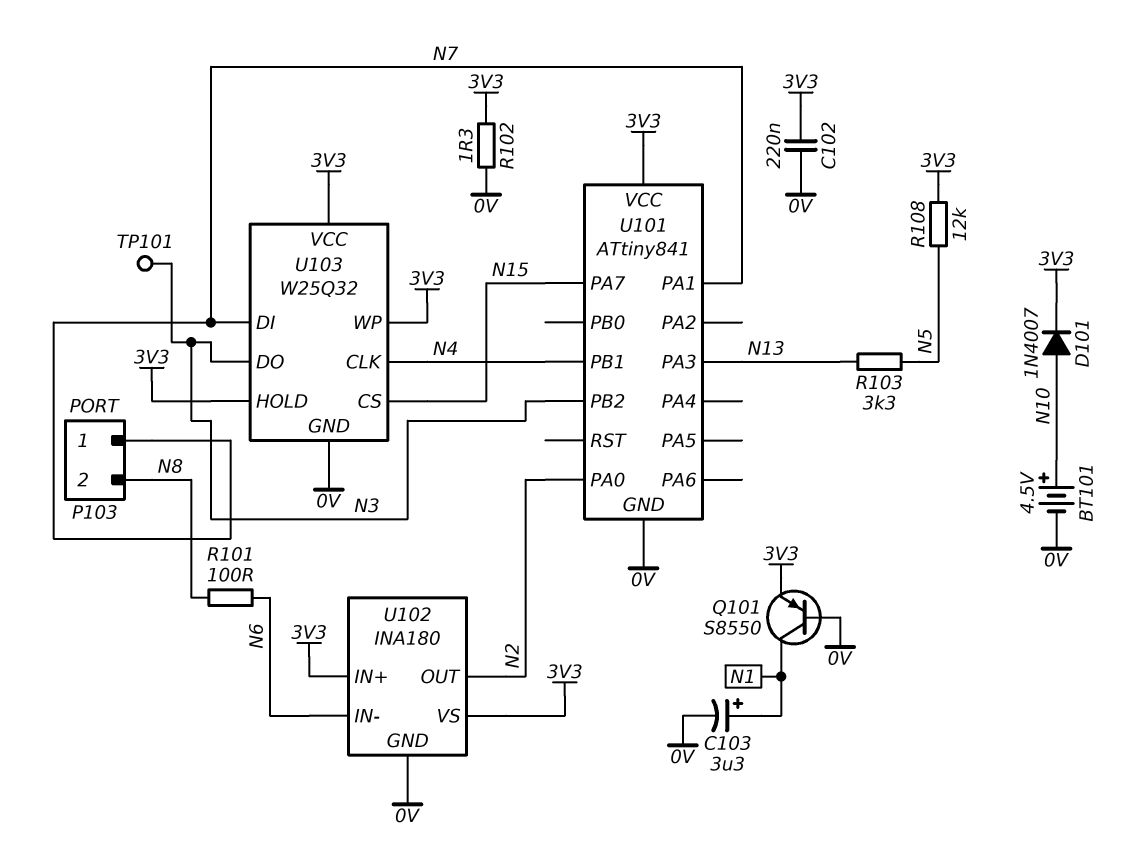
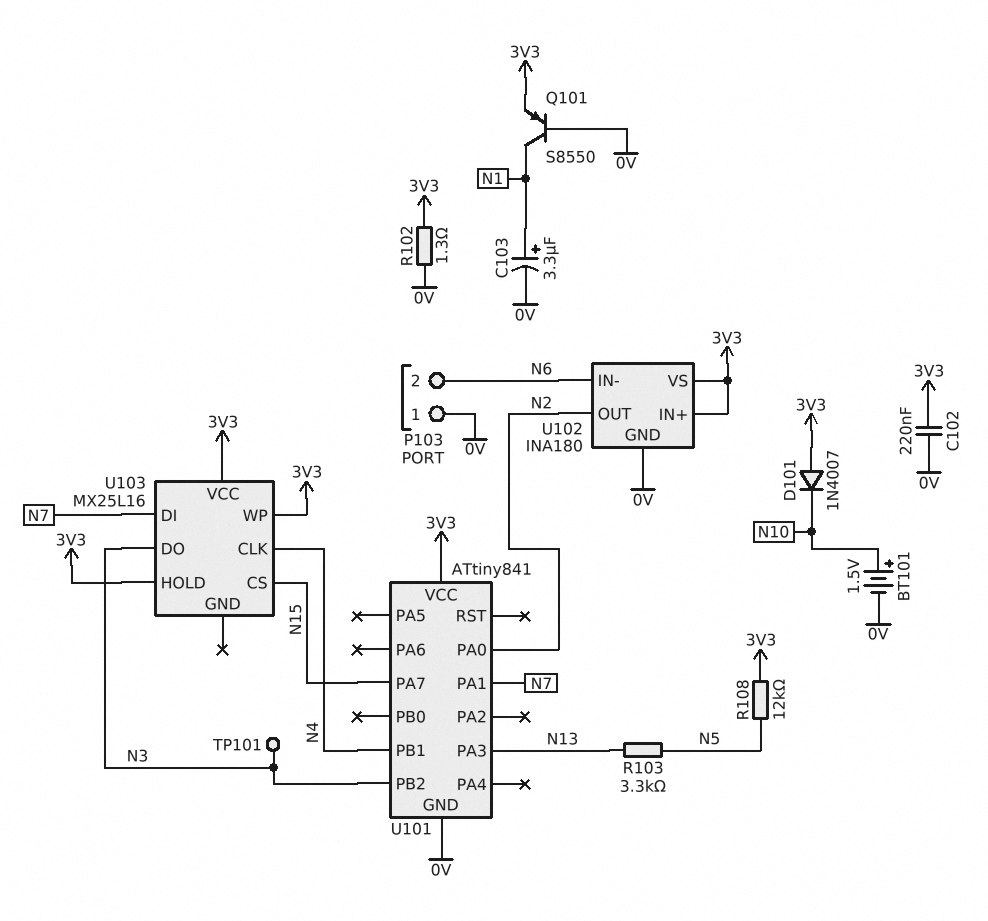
BT101: 4.5V (plus N10, minus 0V) -> 1.5V (plus N10, minus 0V)
D101: diode 1N4007 (A N10, K 3V3) -> diode 1N4007 (A 3V3, K N10)
P103 pin 1: N7 -> 0V
P103 pin 2: N8 -> N6
R101: 100 (N6, N8) -> none
U103: W25Q32 -> MX25L16
U103 pin GND: 0V -> none

